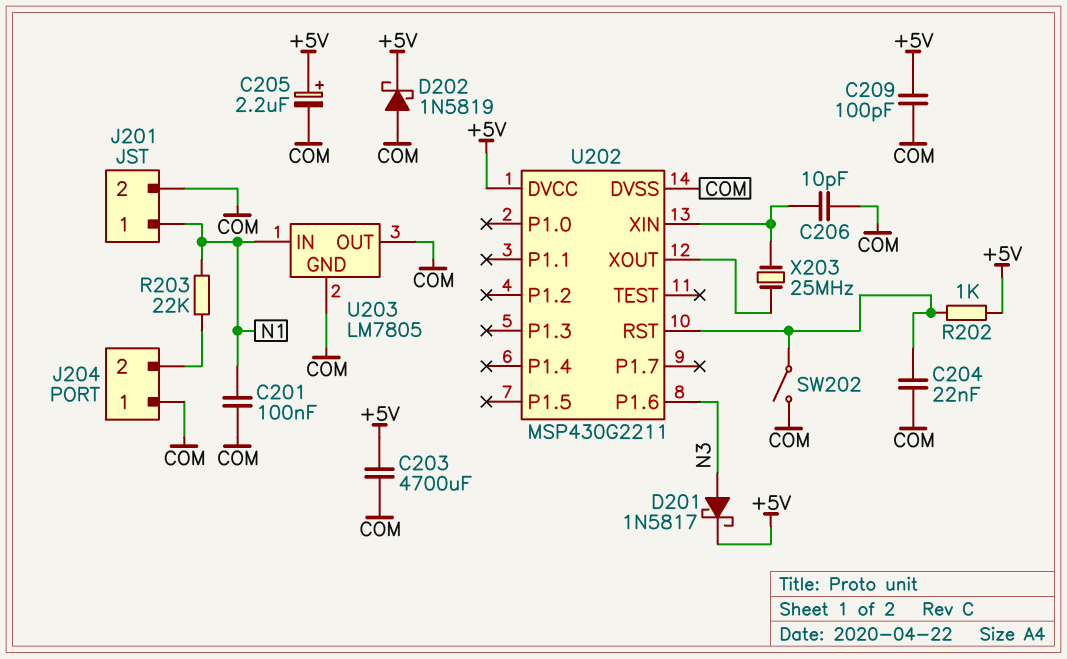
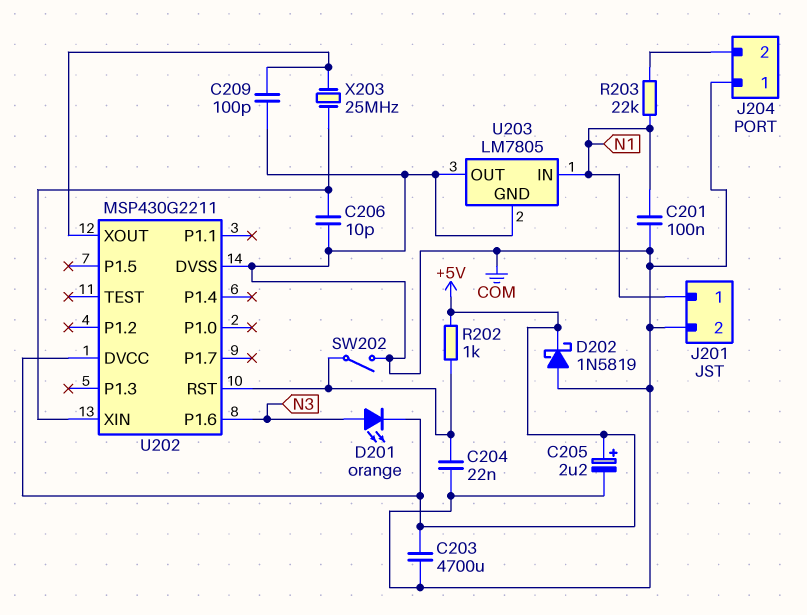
C209: 100pF (+5V, COM) -> 100pF (COM, U202/XOUT)
D201: schottky 1N5817 (A N3, K +5V) -> LED orange (A N3, K +5V)

